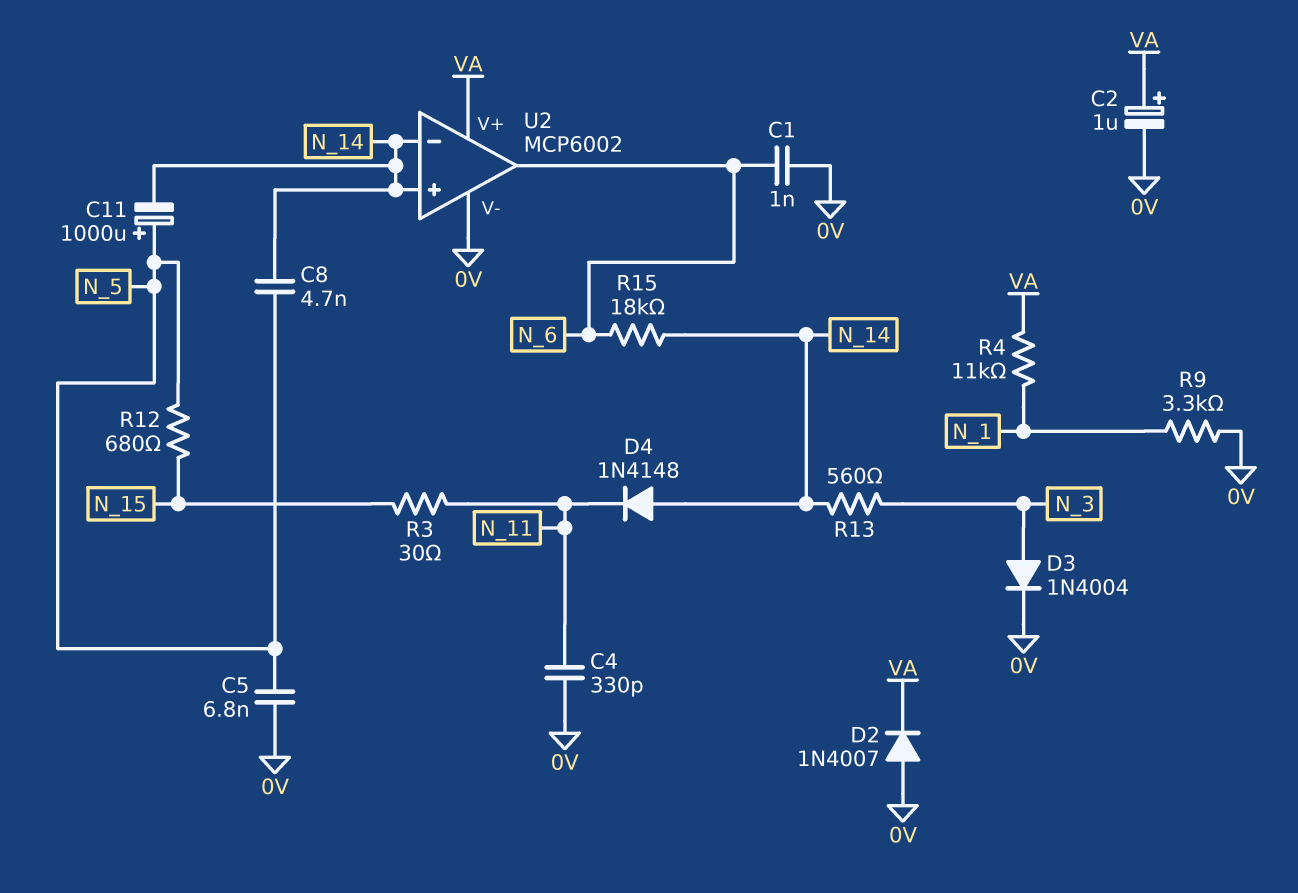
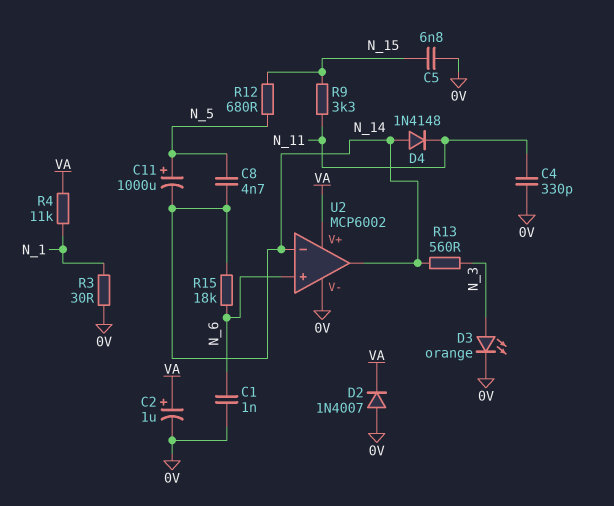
C5: 6.8nF (0V, N_5) -> 6.8nF (0V, N_15)
D3: diode 1N4004 (A N_3, K 0V) -> LED orange (A N_3, K 0V)
R3: 30 (N_11, N_15) -> 30 (0V, N_1)
R9: 3.3k (0V, N_1) -> 3.3k (N_11, N_15)
U2 pin in+: N_14 -> N_6
U2 pin out: N_6 -> N_14

